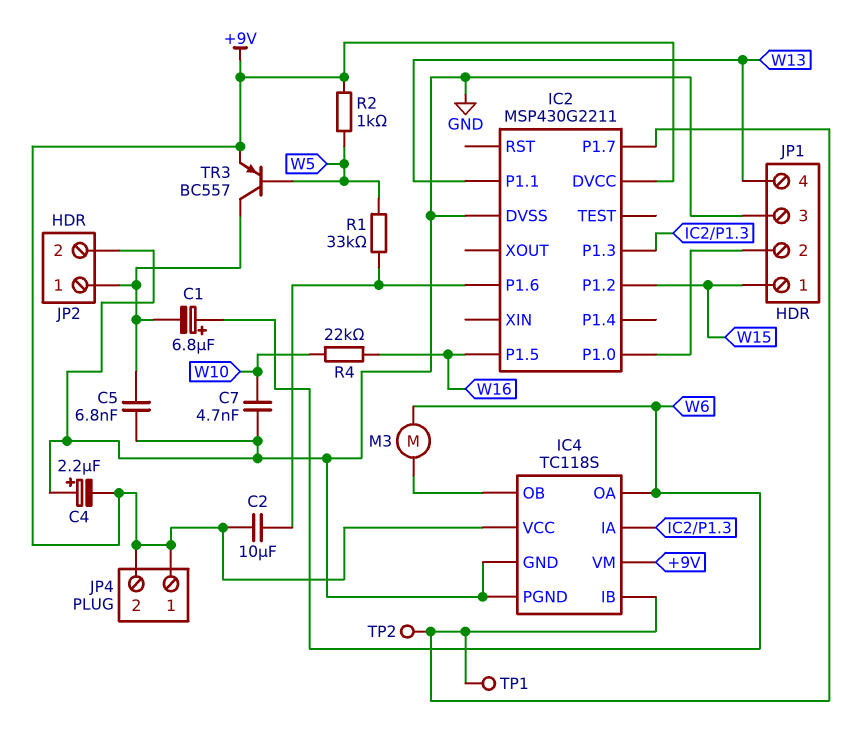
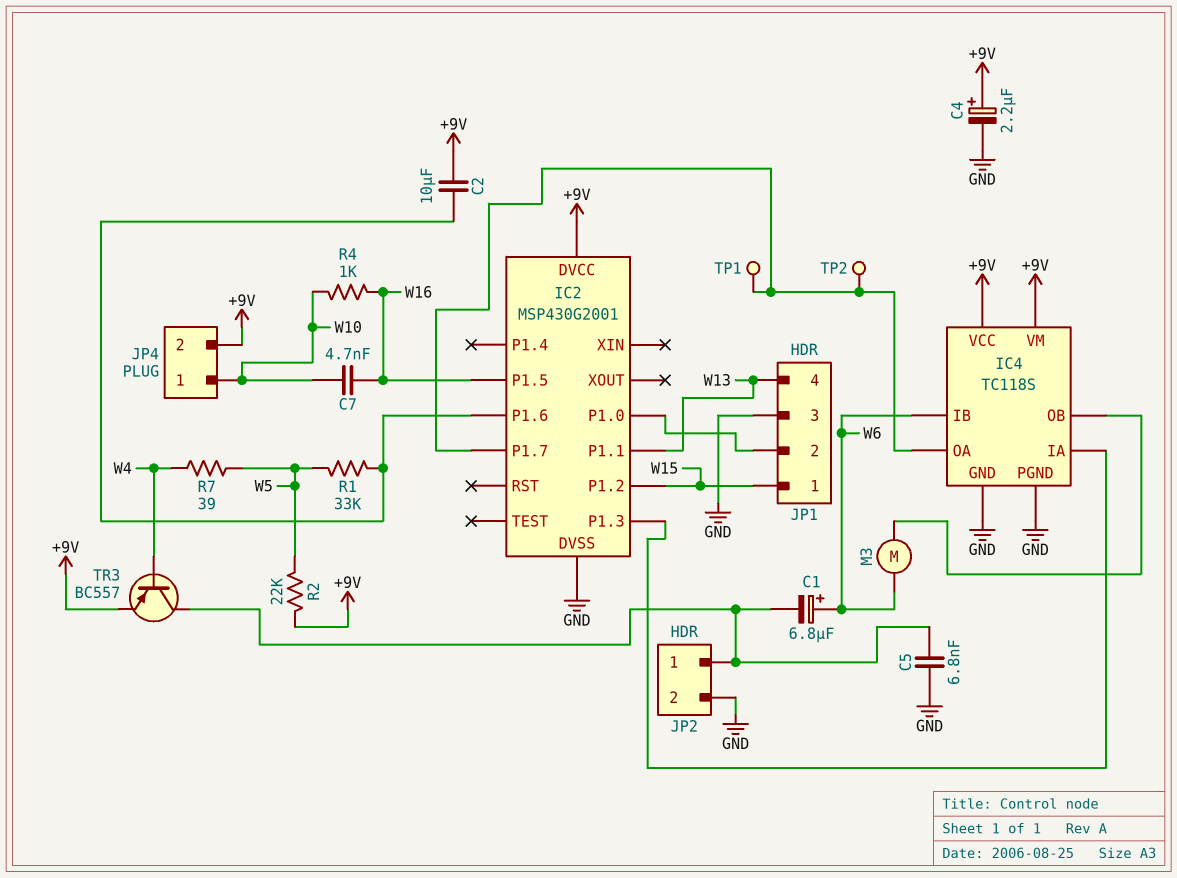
C4: 2.2uF (plus GND, minus +9V) -> 2.2uF (plus +9V, minus GND)
C7: 4.7nF (GND, W10) -> 4.7nF (W10, W16)
IC2: MSP430G2211 -> MSP430G2001
IC4 pin IB: IC2/P1.7 -> W6
IC4 pin OA: W6 -> IC2/P1.7
JP4 pin 1: +9V -> W10
R2: 1k (+9V, W5) -> 22k (+9V, W5)
R4: 22k (W10, W16) -> 1k (W10, W16)
R7: none -> 39 (W4, W5)
TR3: PNP BC557 (B W5, C JP2/1, E +9V) -> PNP BC557 (B W4, C JP2/1, E +9V)

